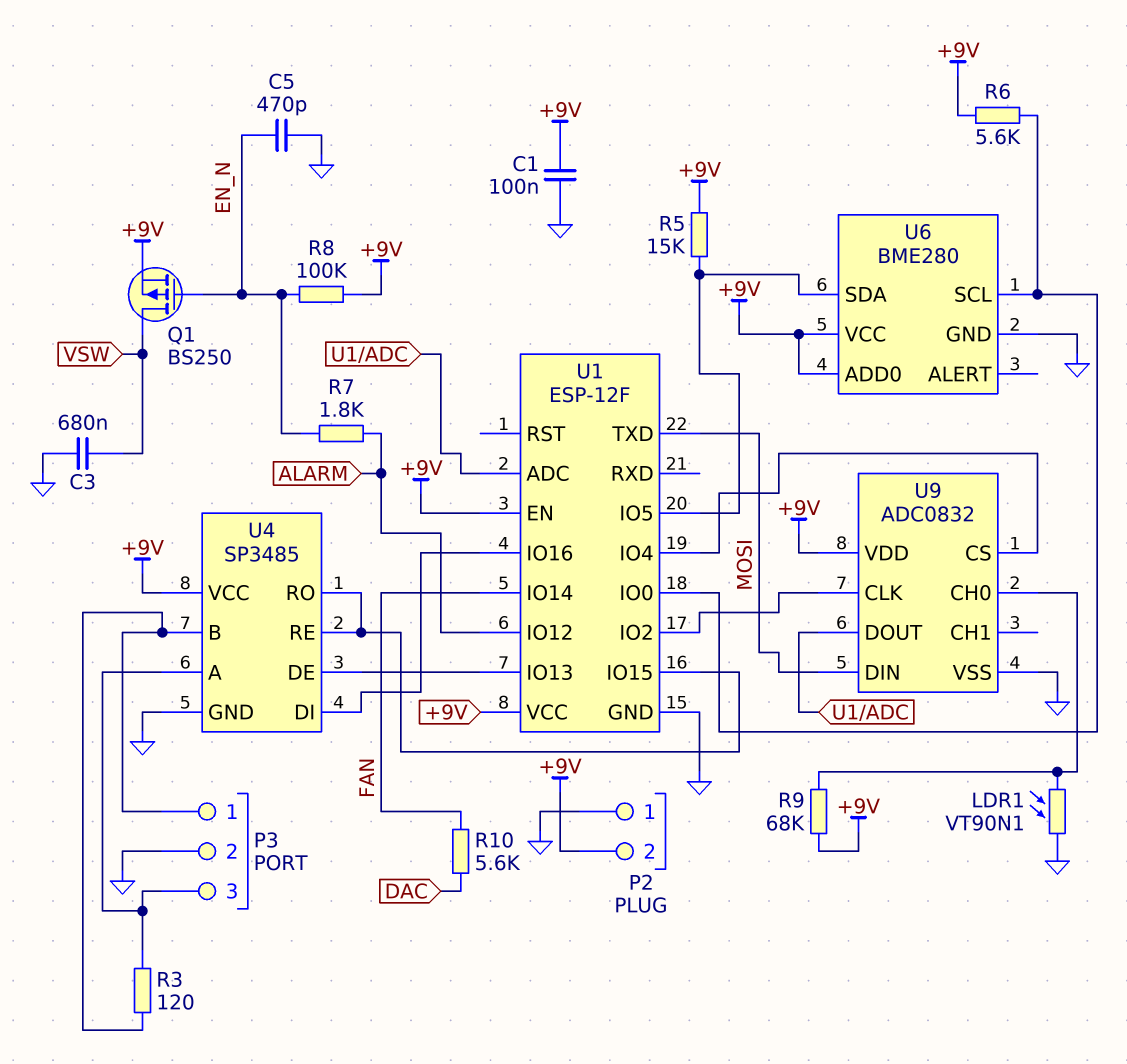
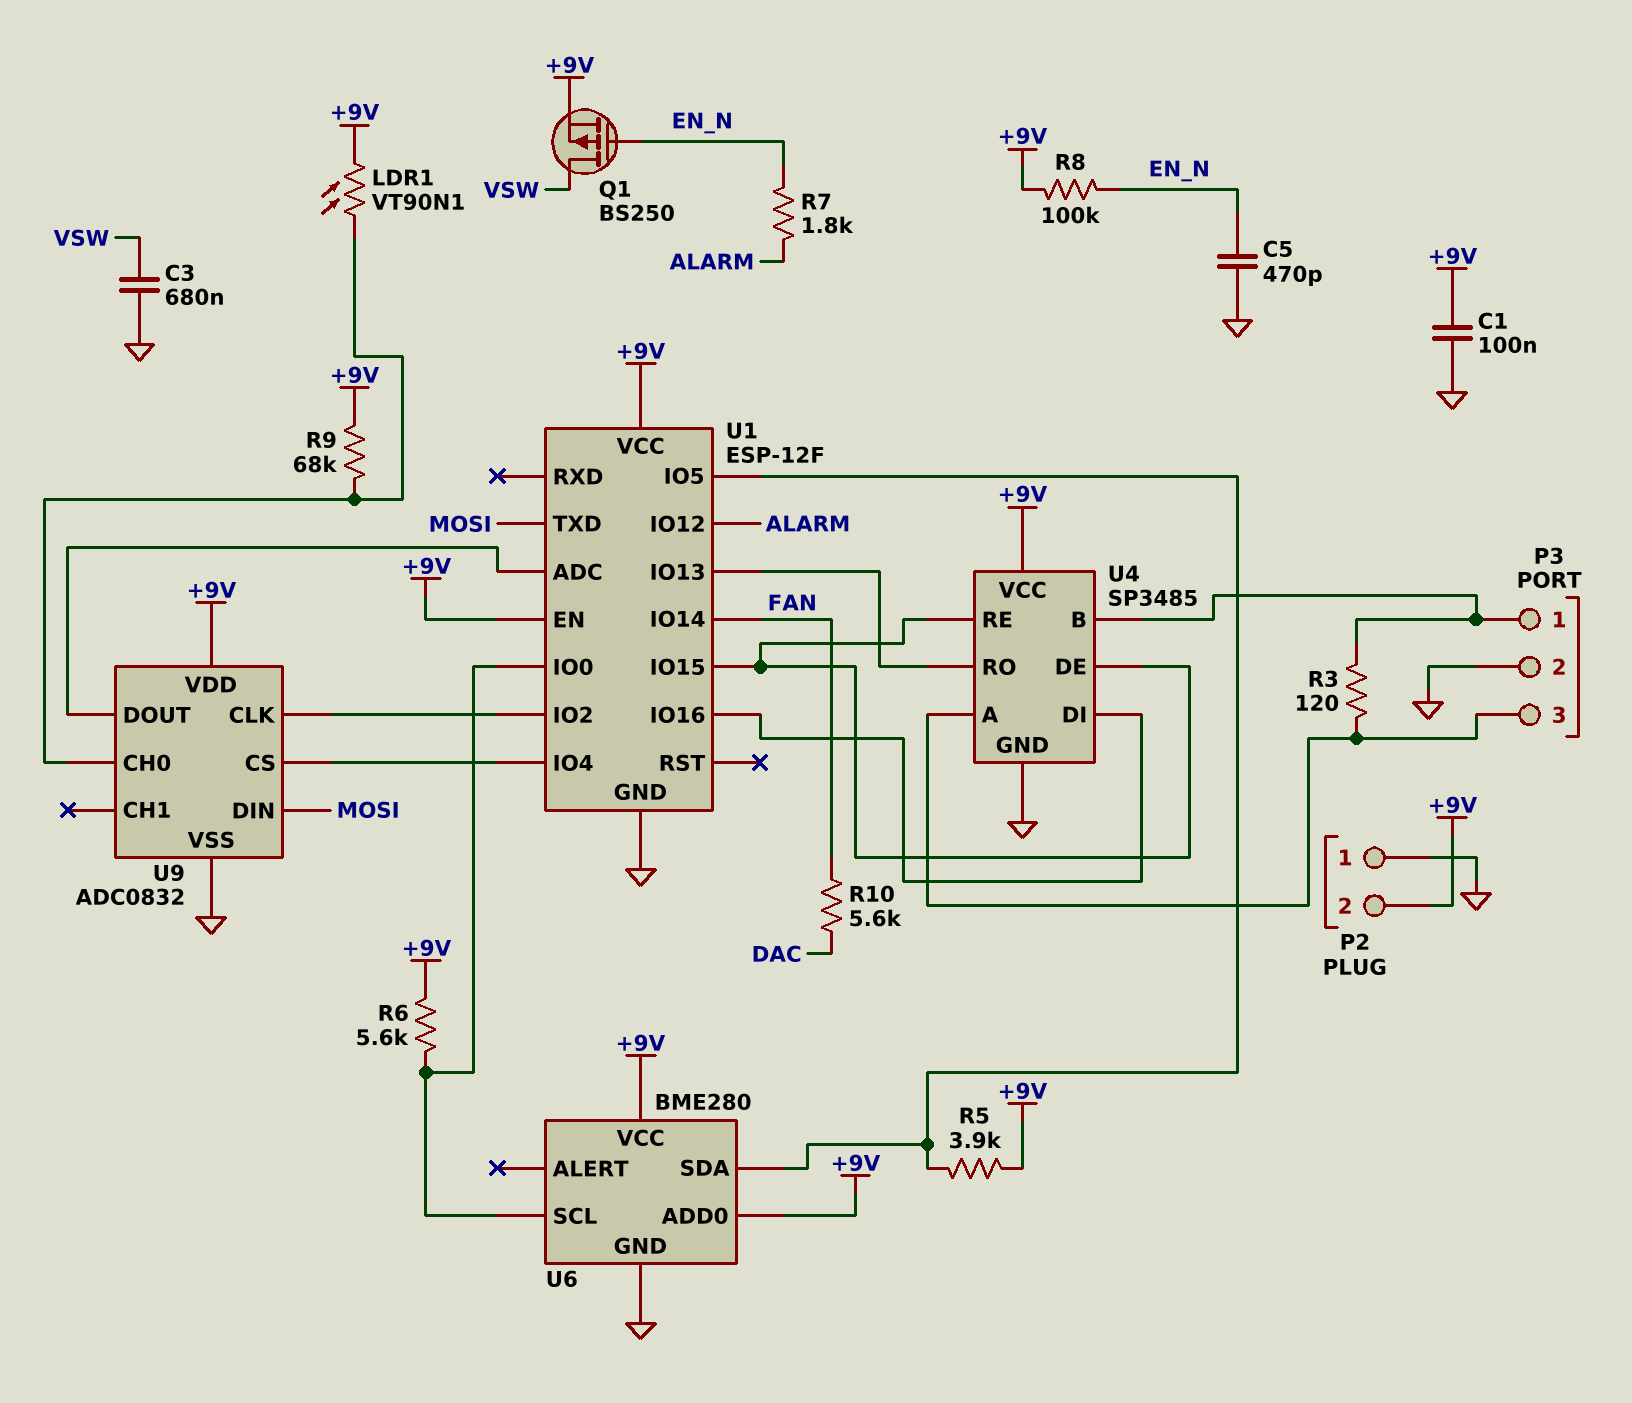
LDR1: VT90N1 (GND, U9/CH0) -> VT90N1 (+9V, U9/CH0)
R5: 15k (+9V, U1/IO5) -> 3.9k (+9V, U1/IO5)
U4 pin DE: U1/IO13 -> U1/IO15
U4 pin RO: U1/IO15 -> U1/IO13

